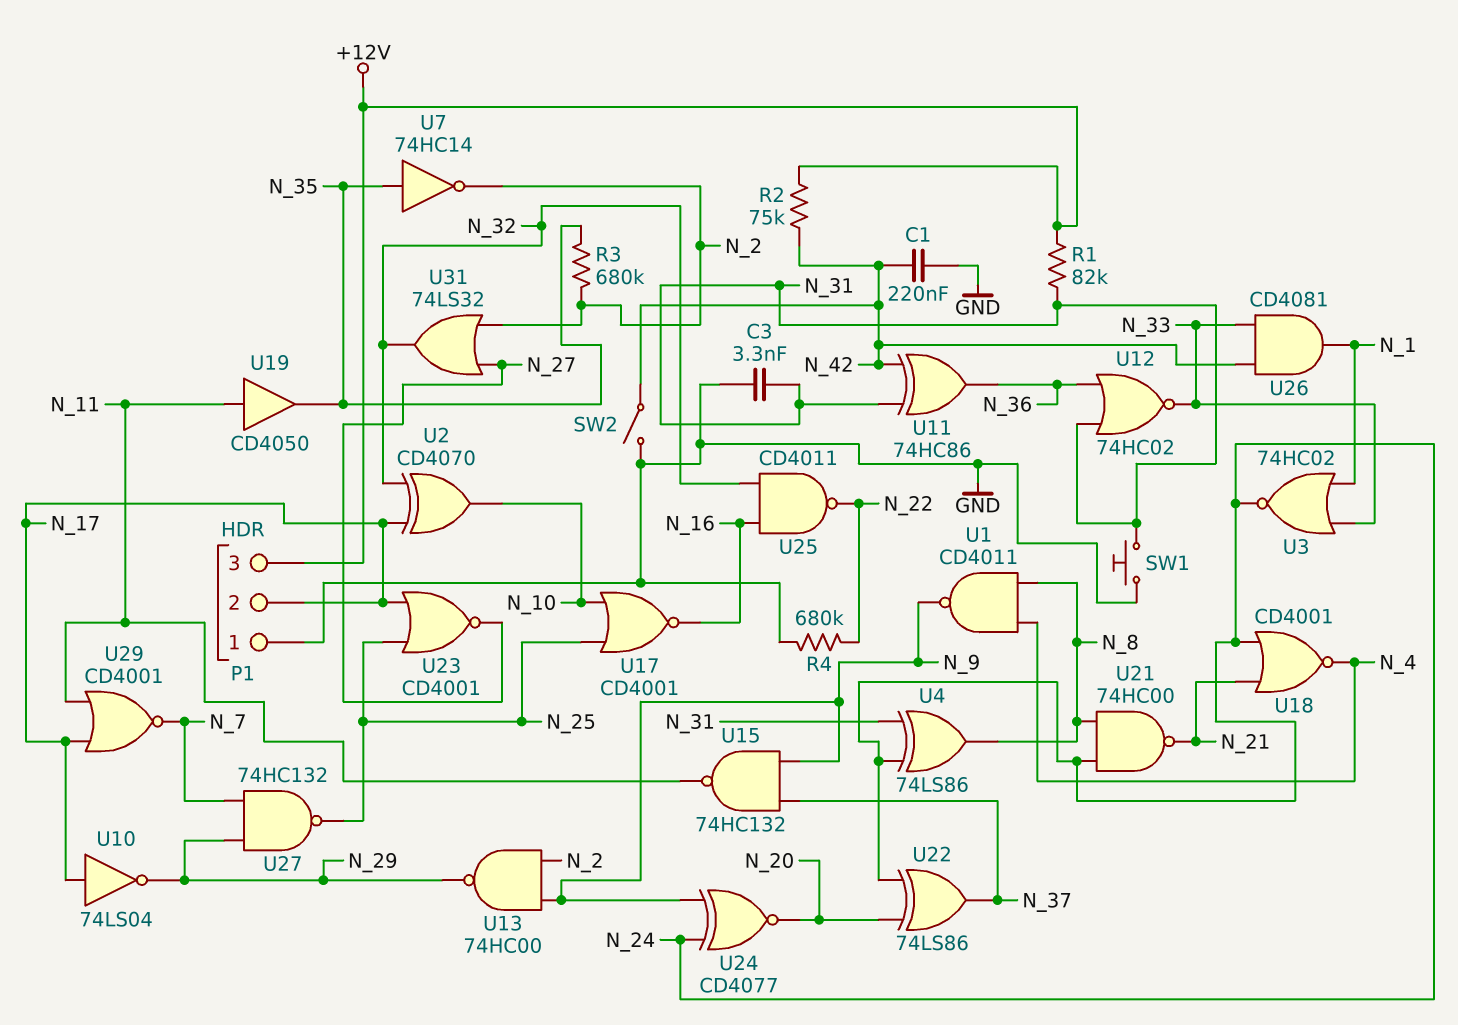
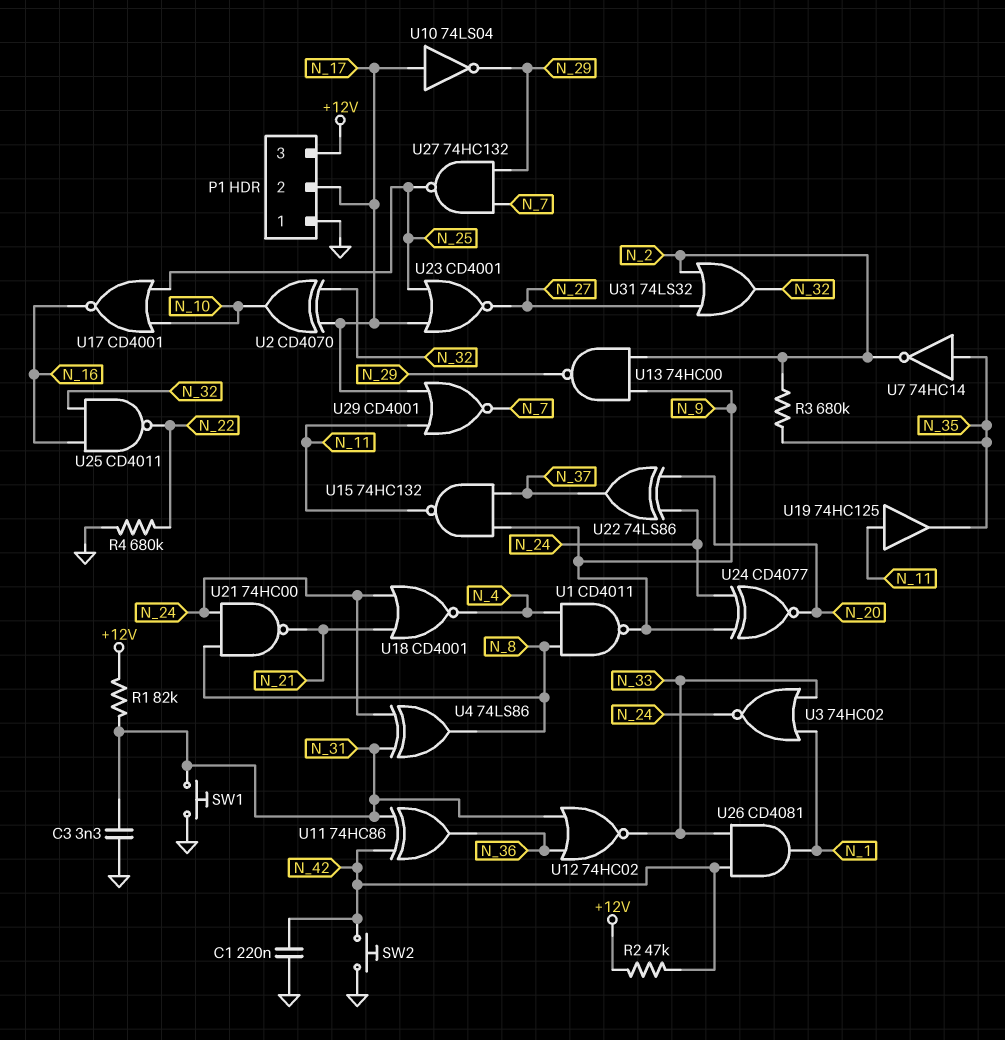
R2: 75k (+12V, N_42) -> 47k (+12V, N_42)
SW2: switch (GND, N_42) -> button (GND, N_42)
U19: buffer CD4050 (in N_11, out N_35) -> buffer 74HC125 (in N_11, out N_35)

